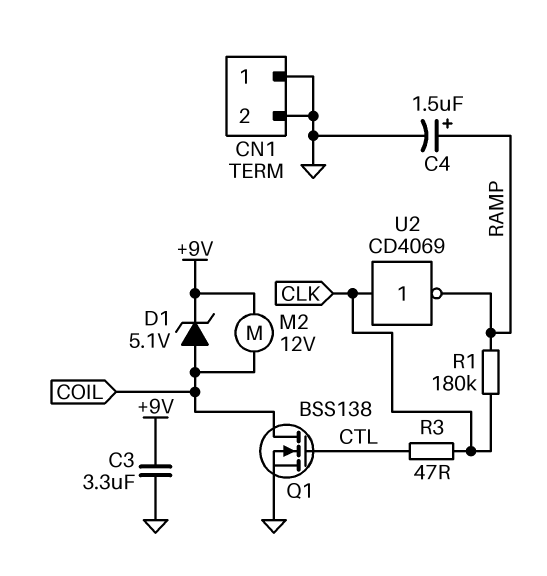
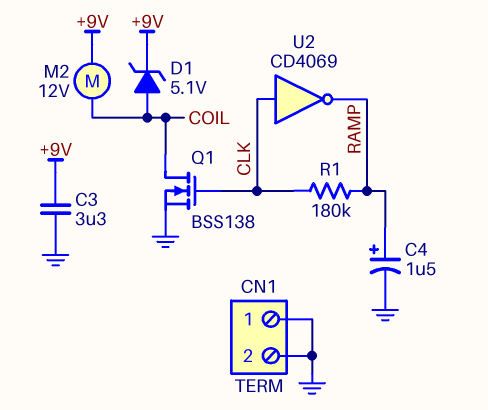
Q1: NMOS BSS138 (G CTL, D COIL, S GND) -> NMOS BSS138 (G CLK, D COIL, S GND)
R3: 47 (CLK, CTL) -> none

